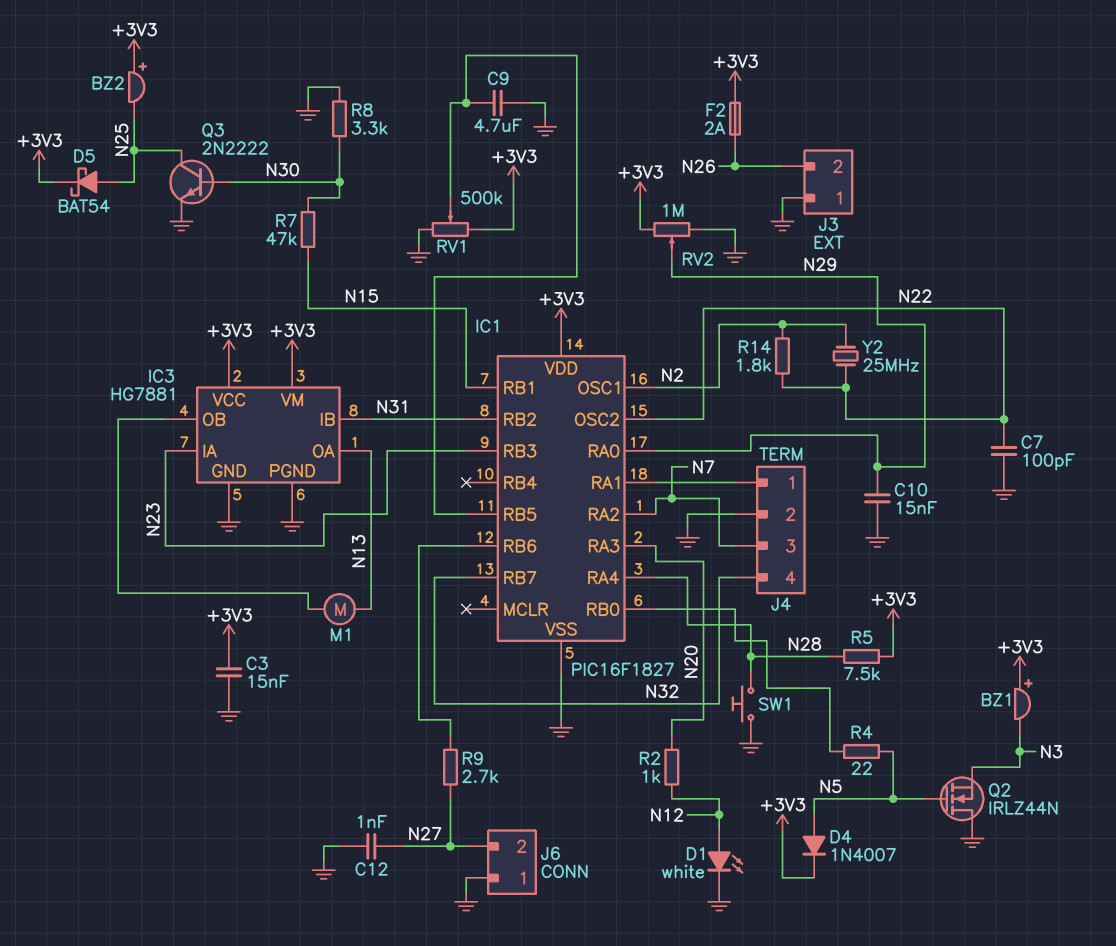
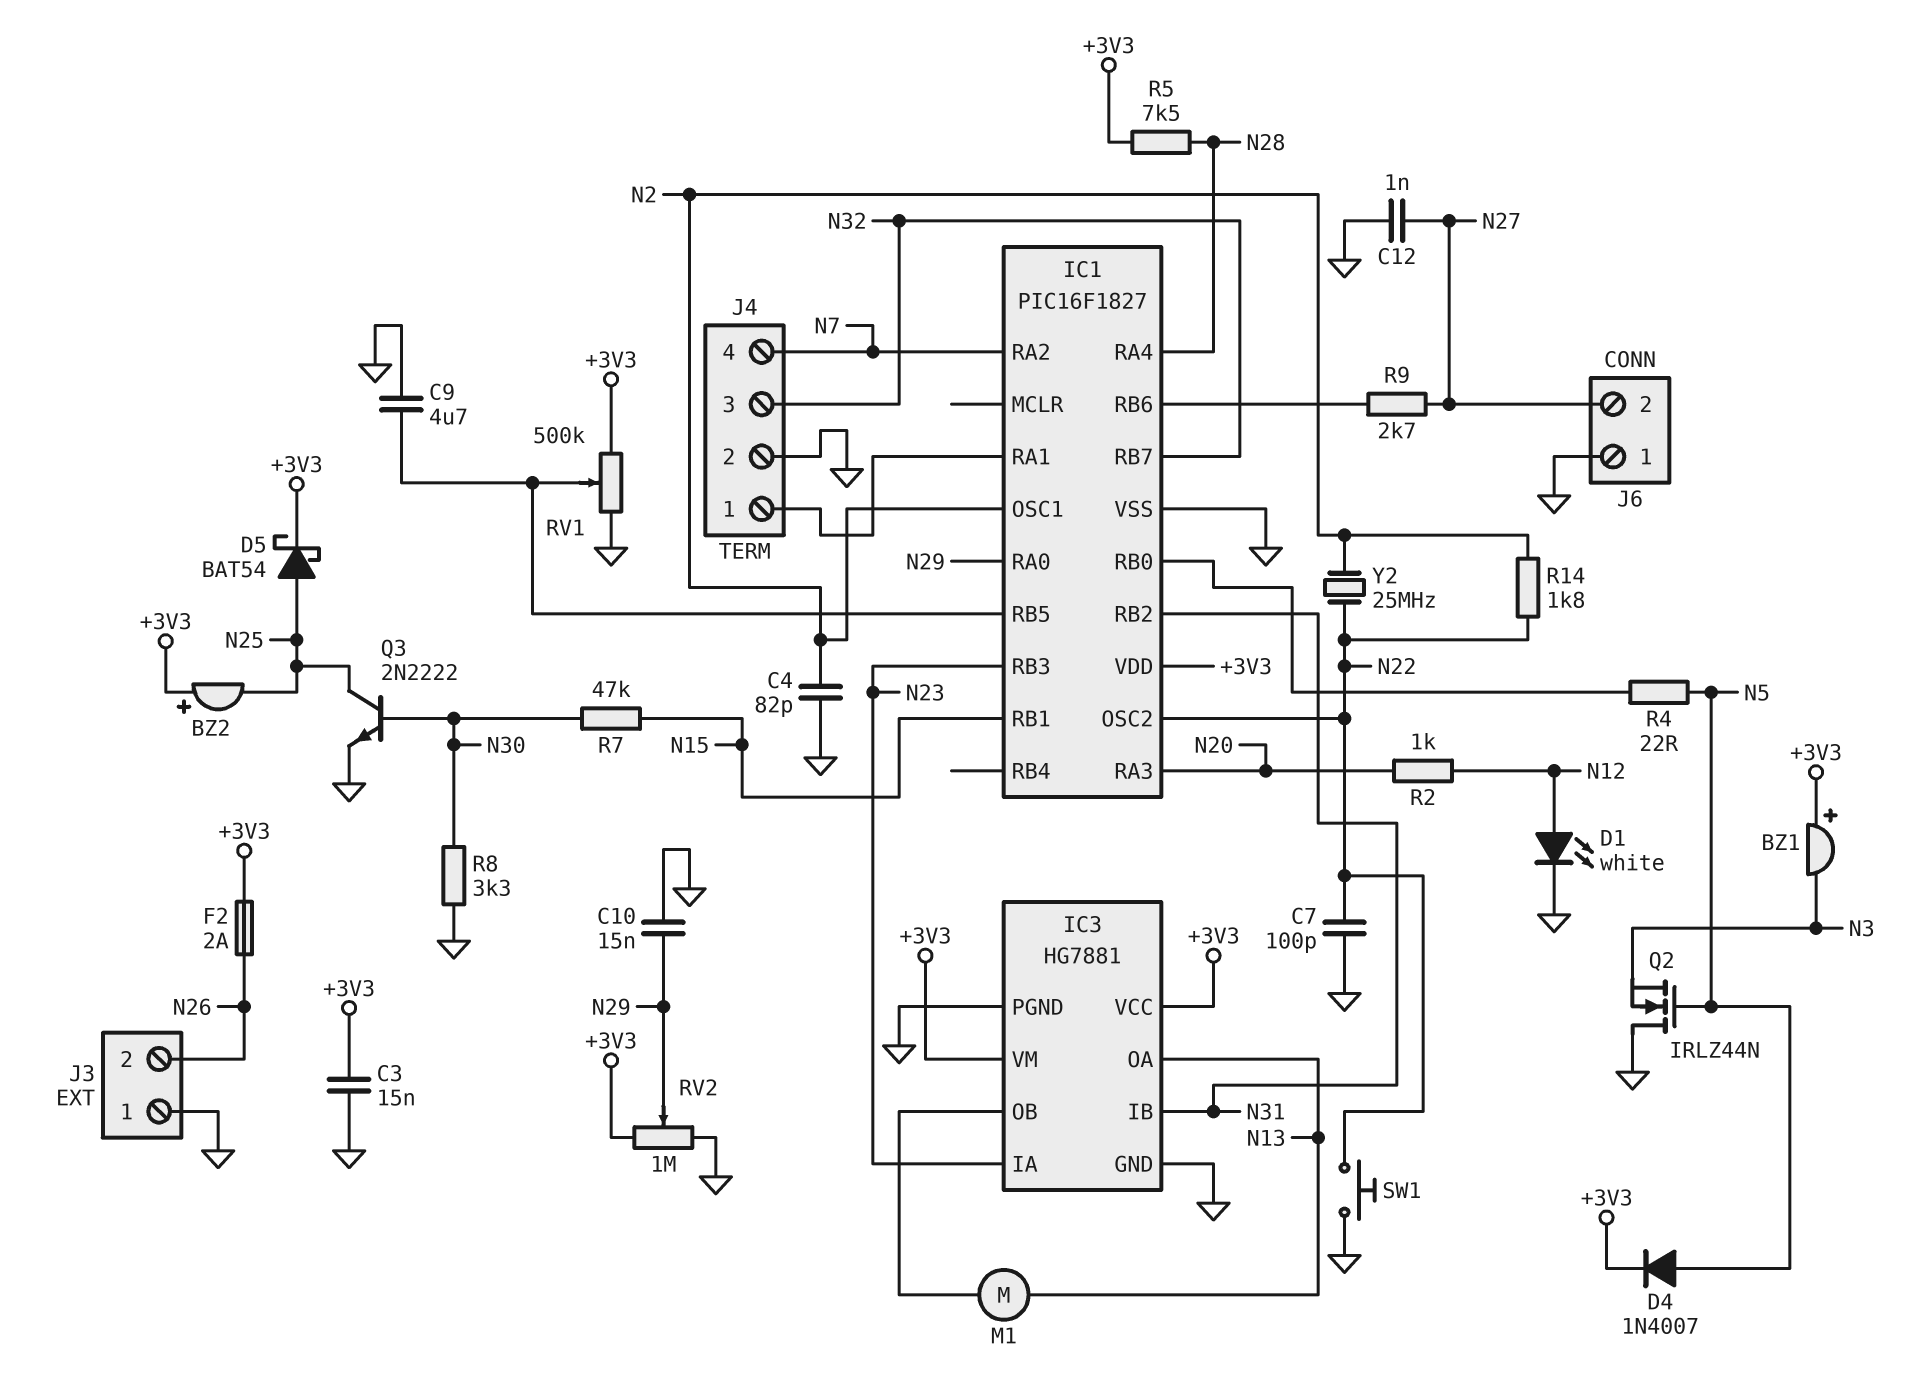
C4: none -> 82pF (GND, N2)
J4 pin 3: N7 -> N32
J4 pin 4: N32 -> N7
SW1: button (GND, N28) -> button (GND, N22)

